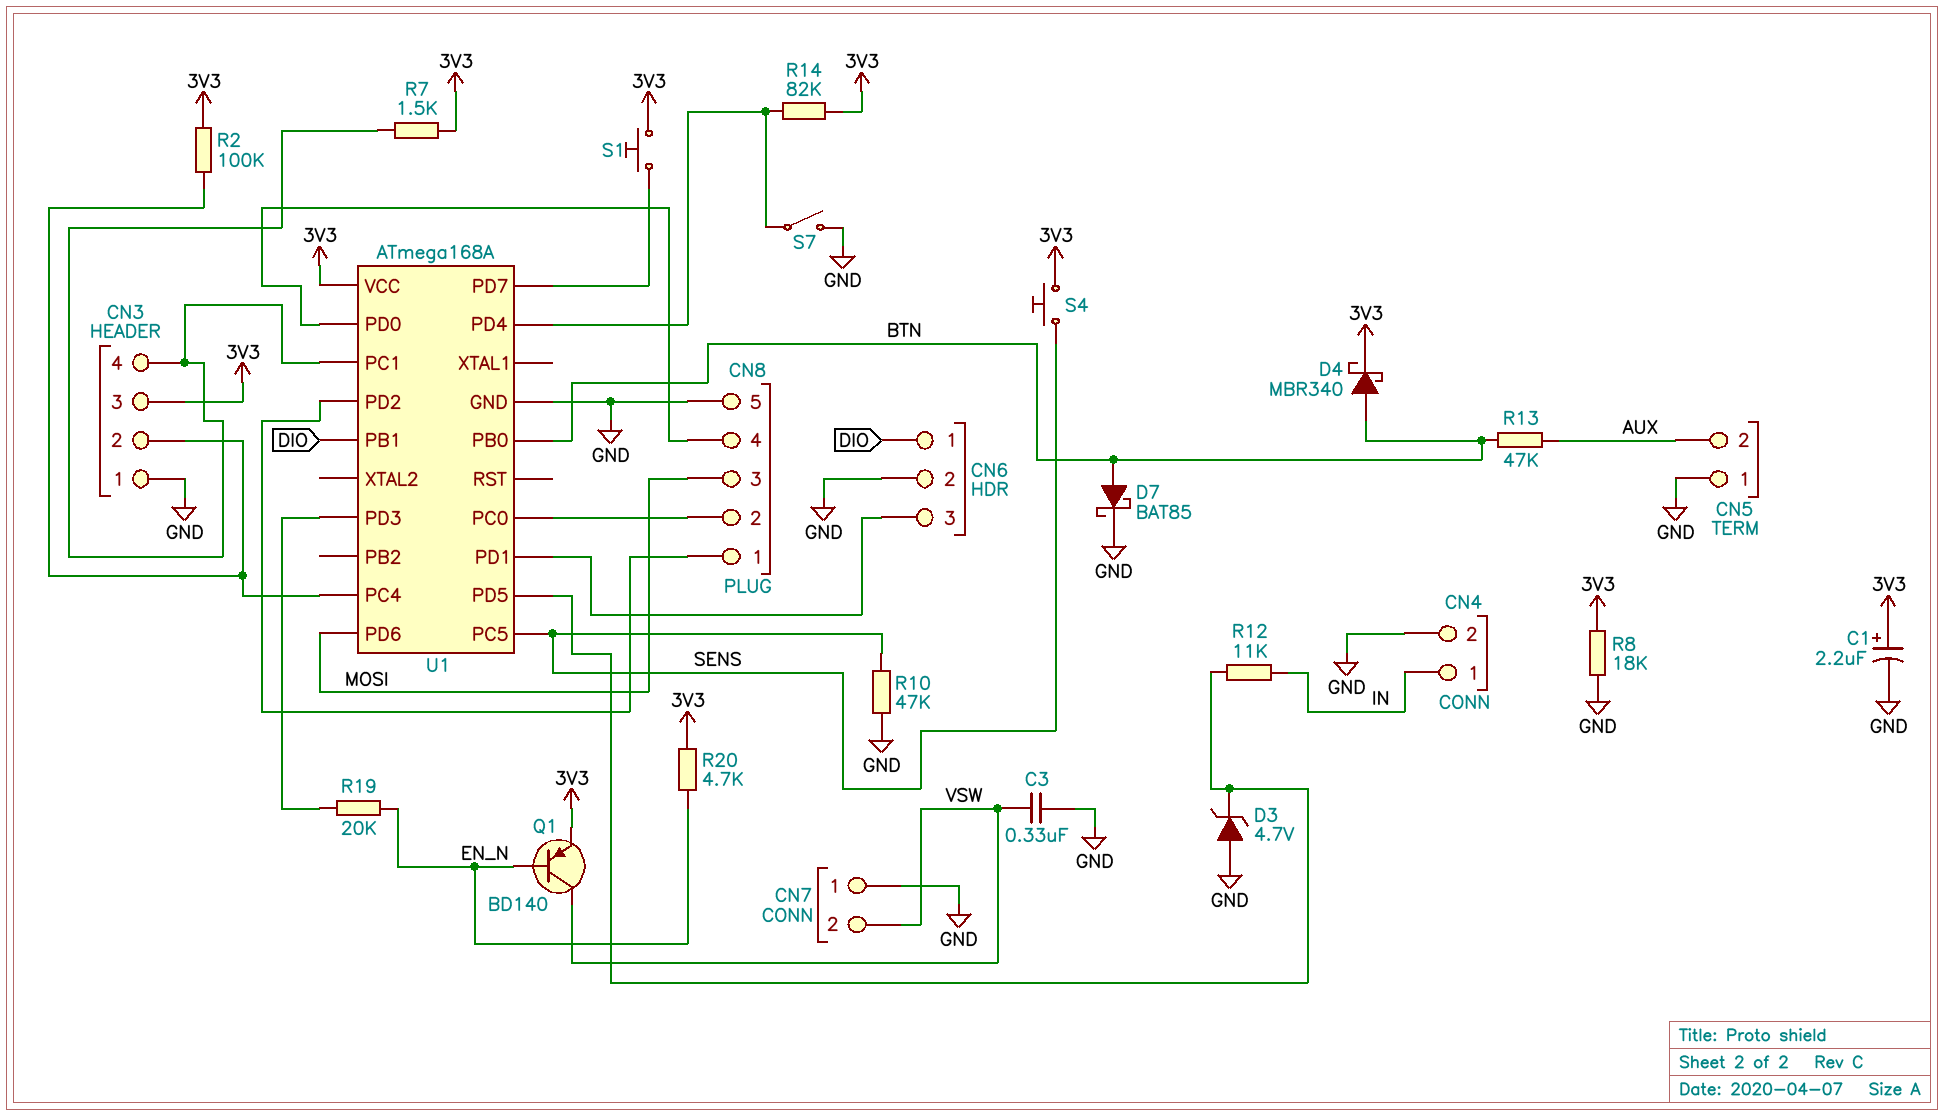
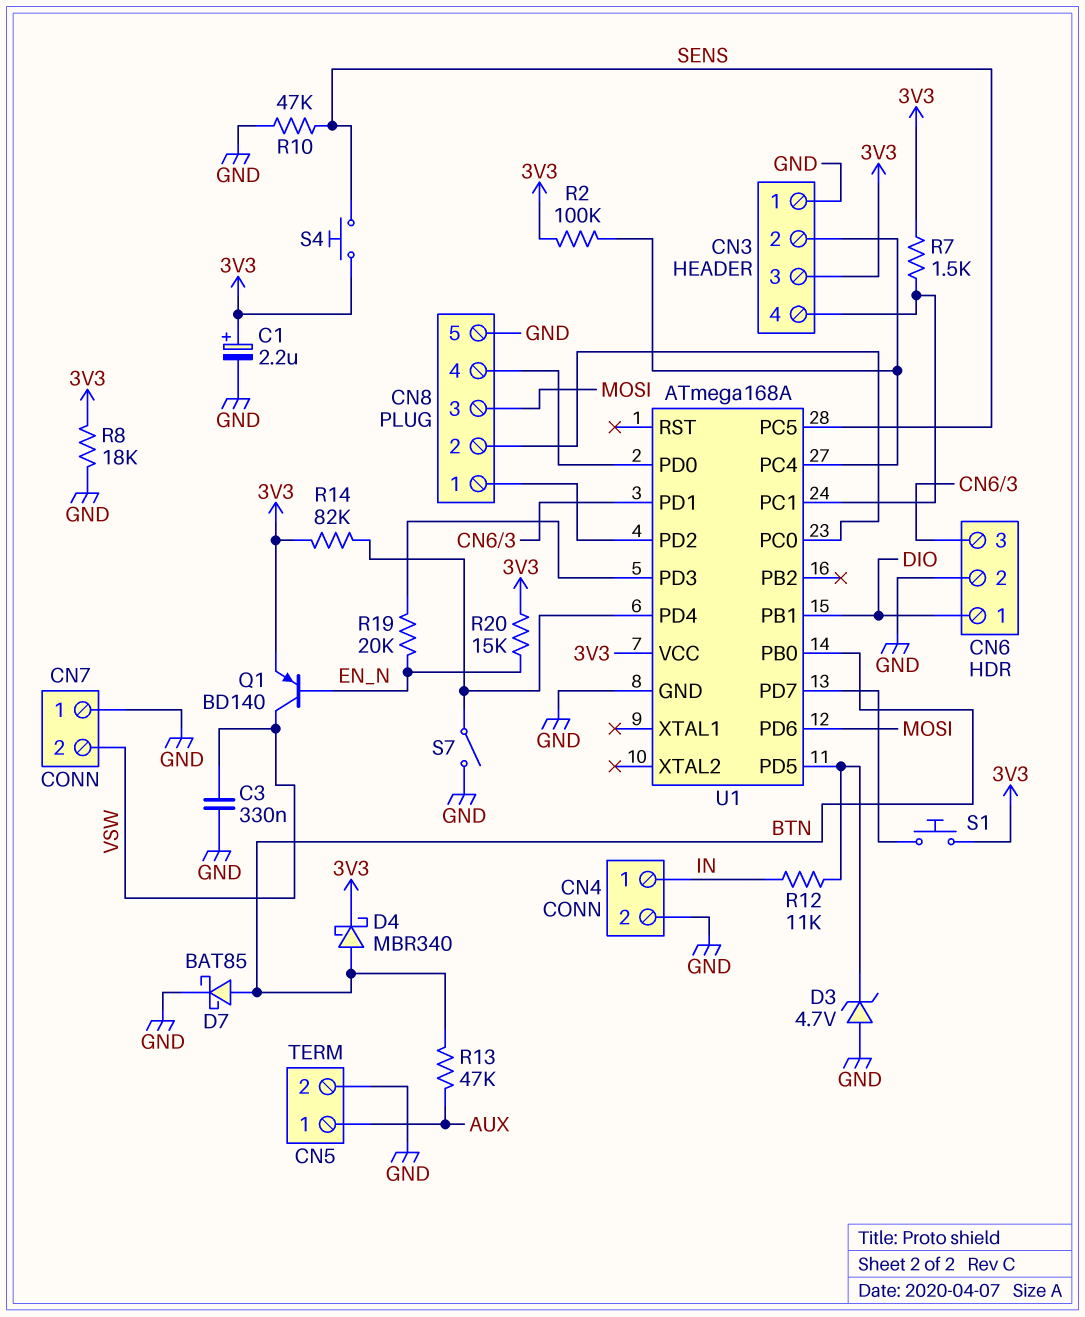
CN5 pin 1: GND -> AUX
CN5 pin 2: AUX -> GND
R20: 4.7k (3V3, EN_N) -> 15k (3V3, EN_N)

